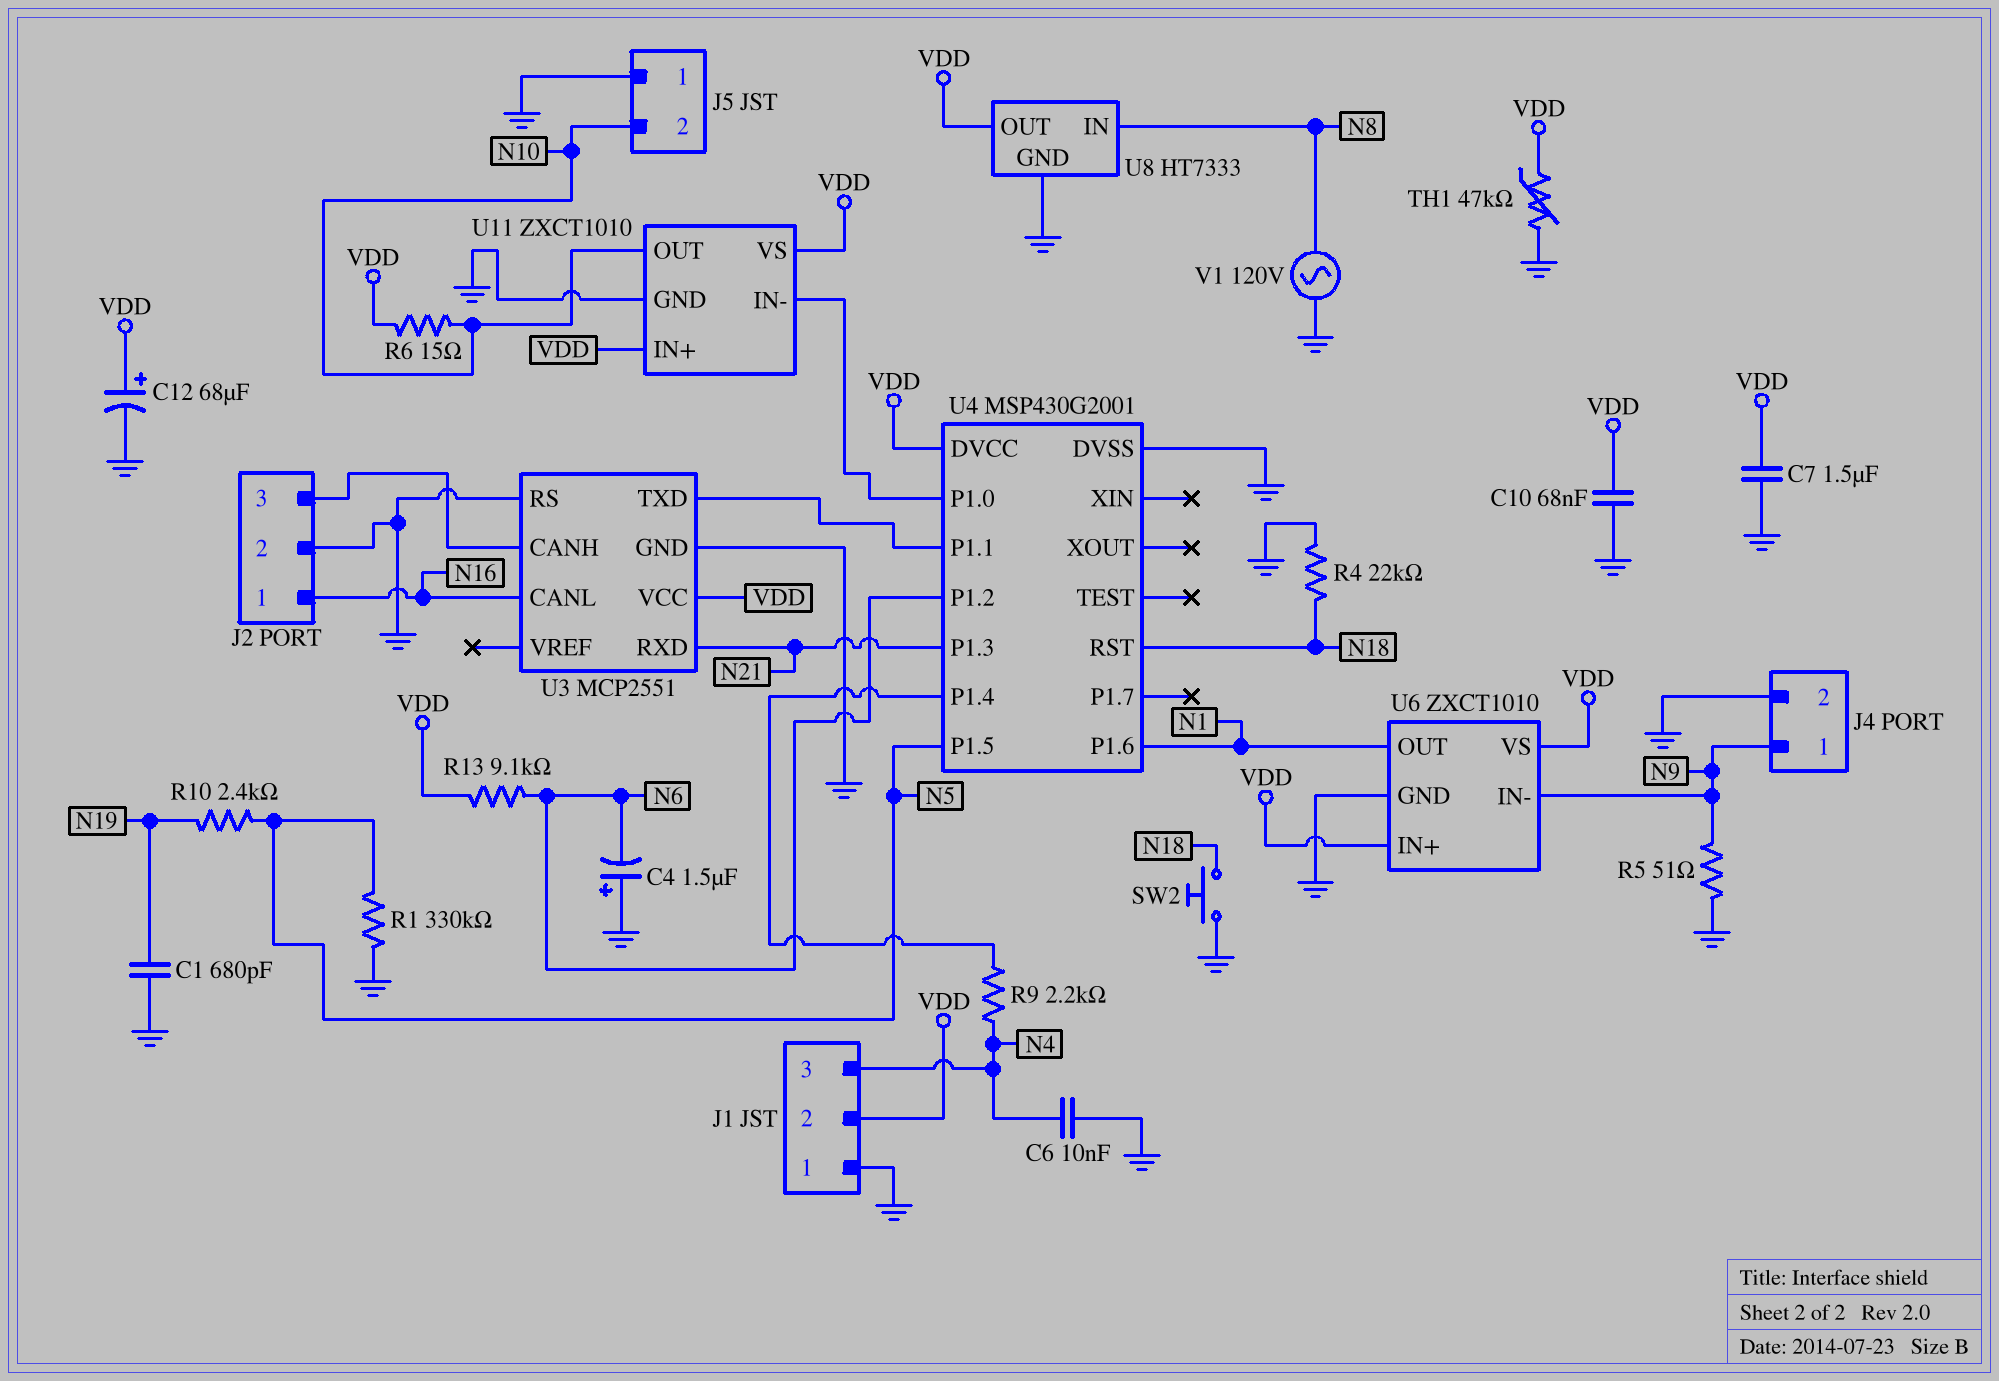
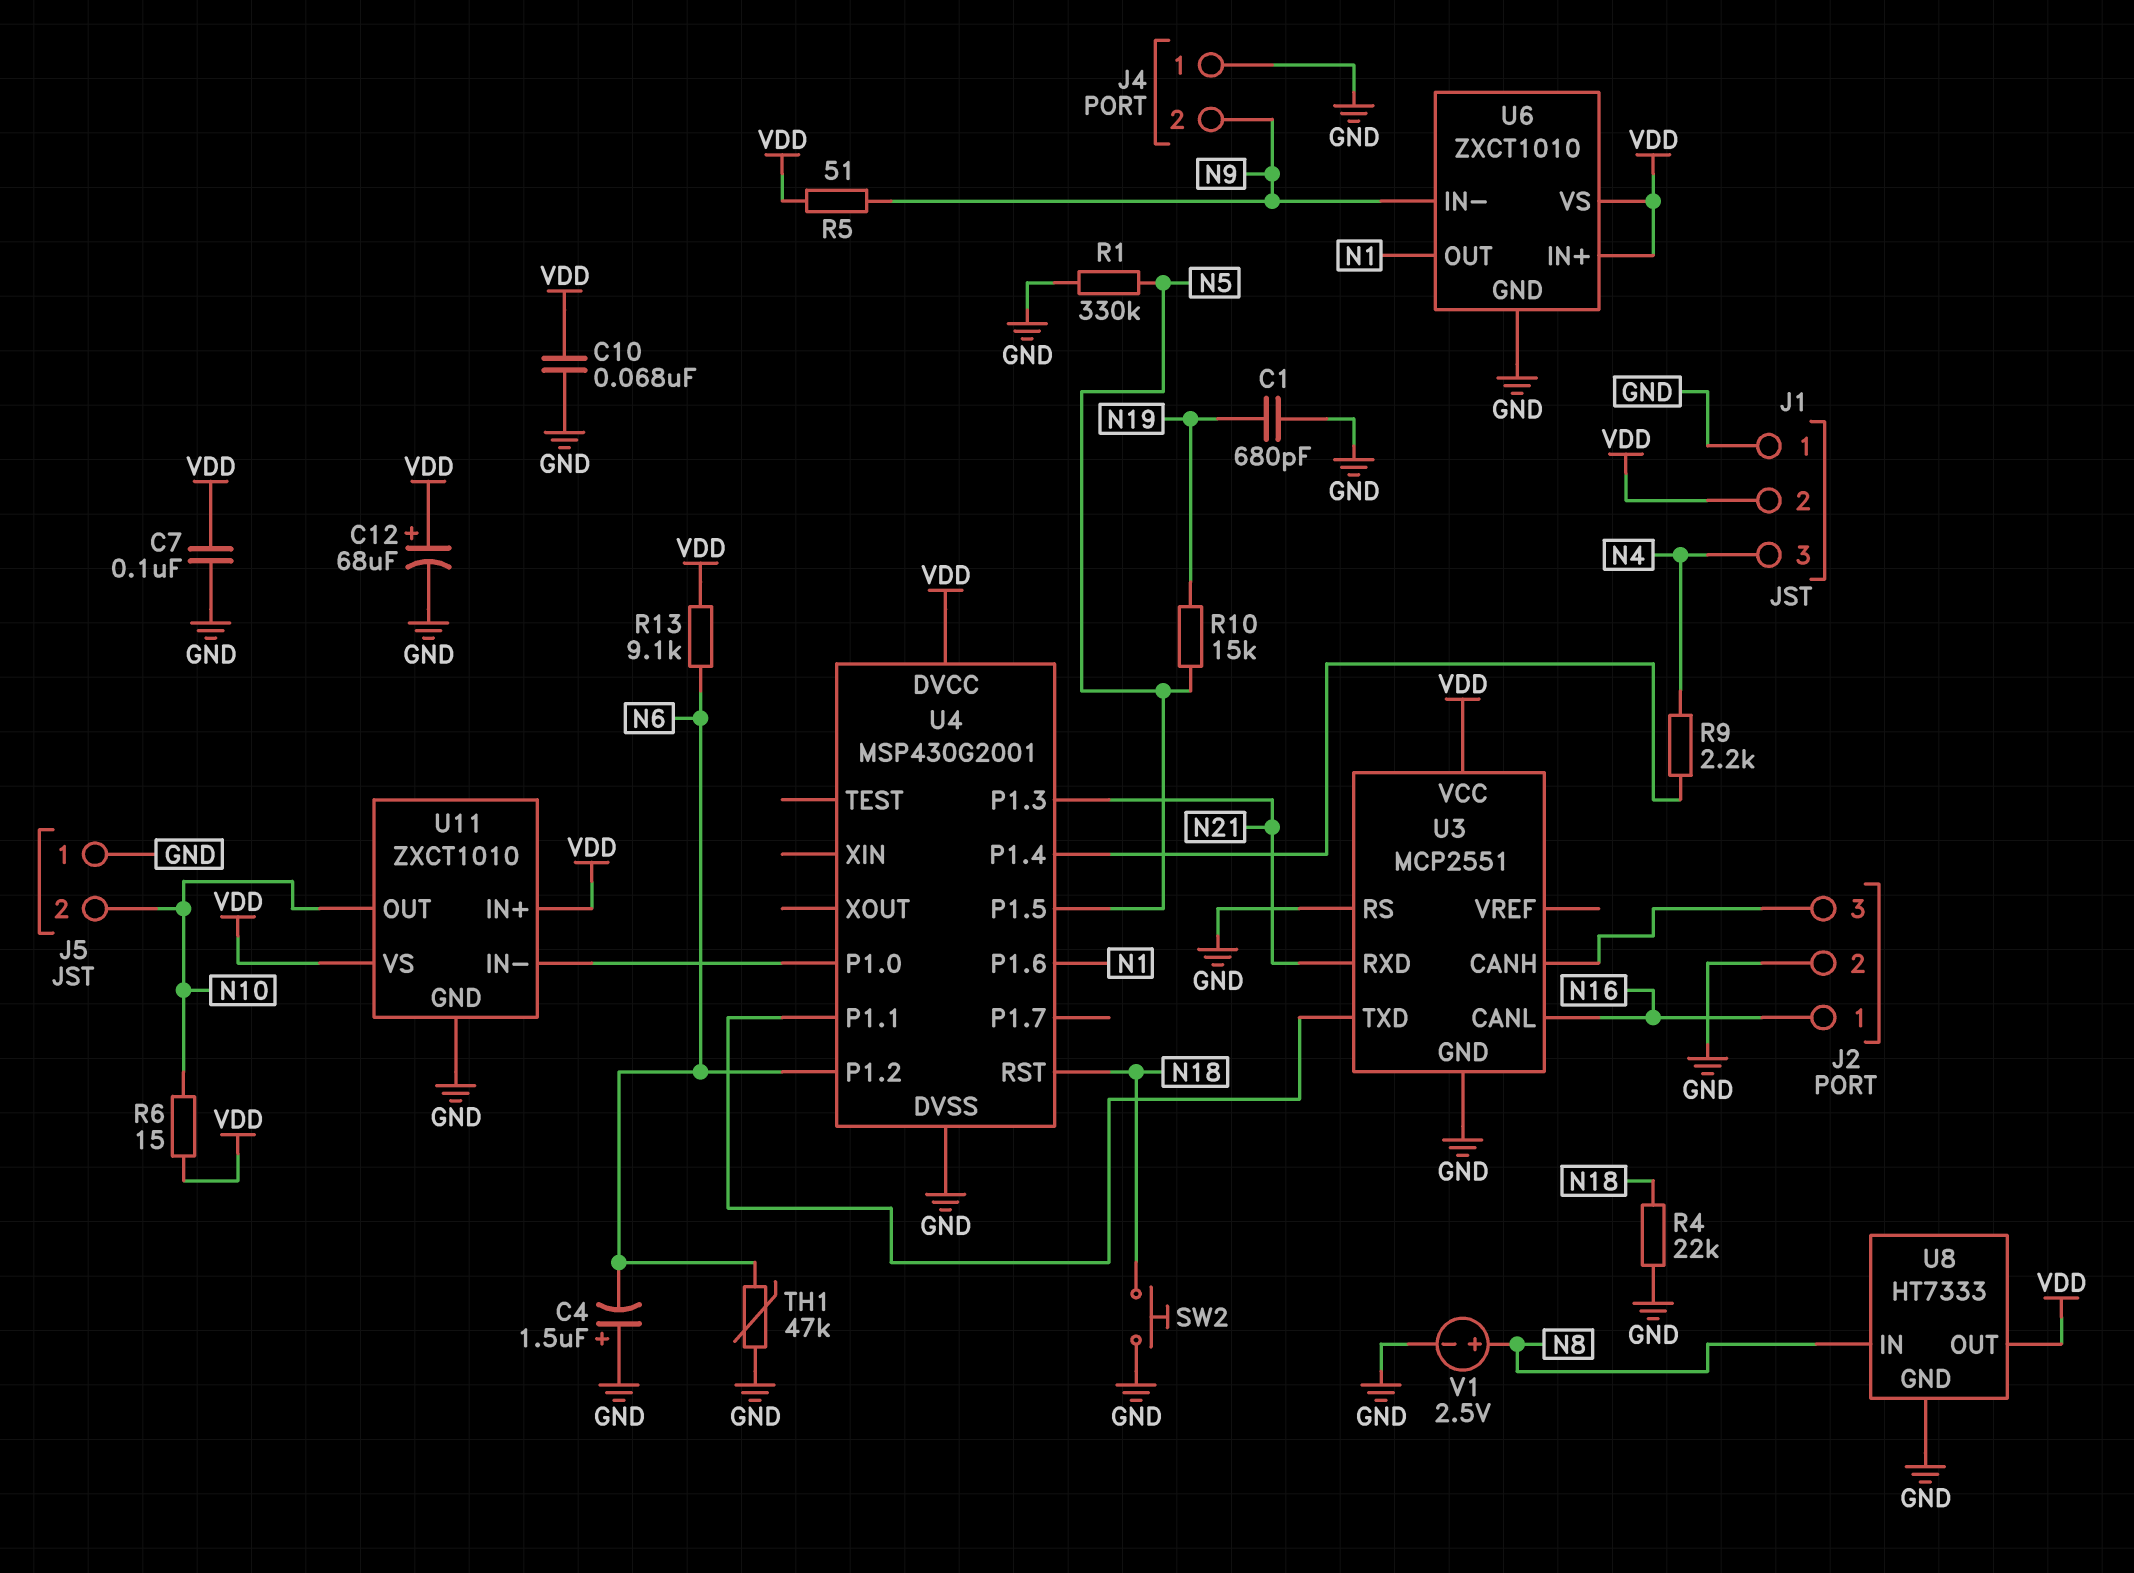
C6: 10nF (GND, N4) -> none
C7: 1.5uF (GND, VDD) -> 100nF (GND, VDD)
J4 pin 1: N9 -> GND
J4 pin 2: GND -> N9
R5: 51 (GND, N9) -> 51 (N9, VDD)
R10: 2.4k (N5, N19) -> 15k (N5, N19)
TH1: 47k (GND, VDD) -> 47k (GND, N6)
V1: AC 120V (GND, N8) -> 2.5V (plus N8, minus GND)

